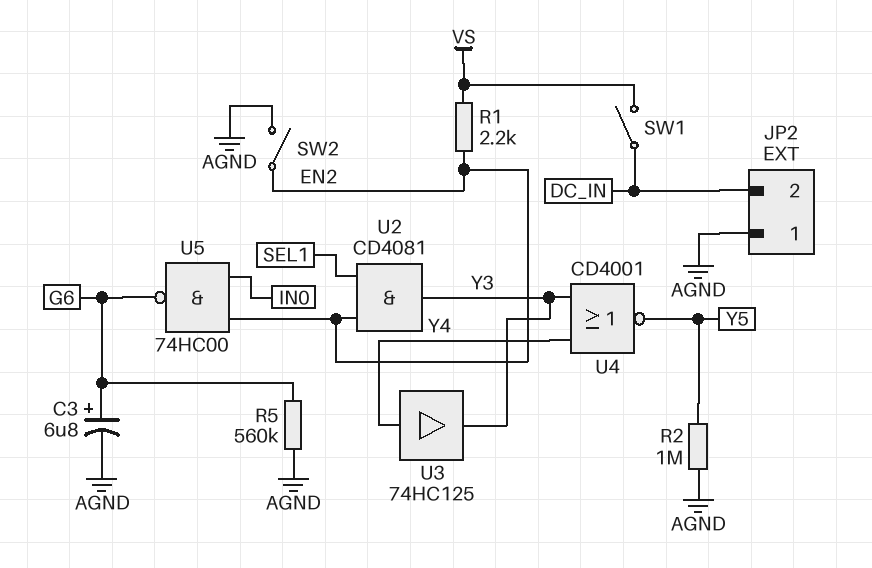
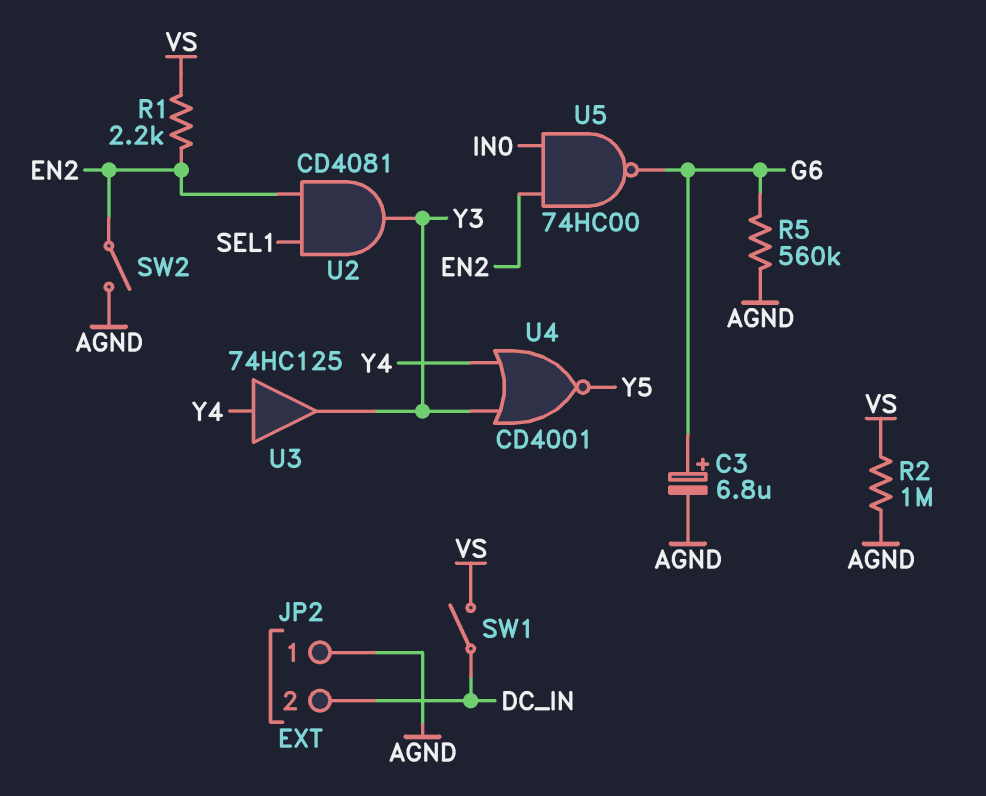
R2: 1M (AGND, Y5) -> 1M (AGND, VS)

